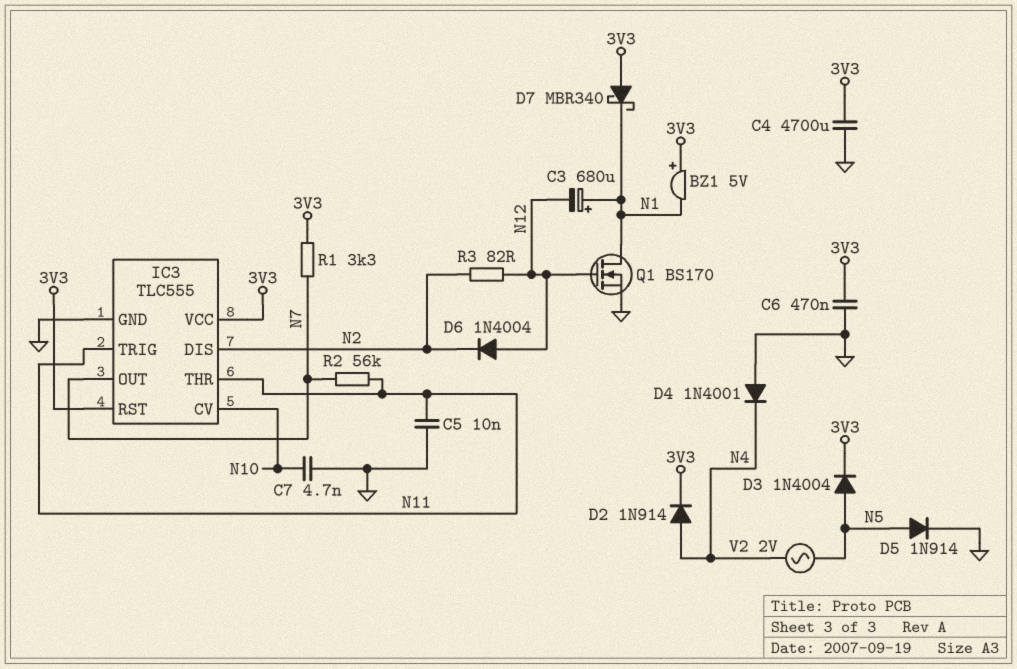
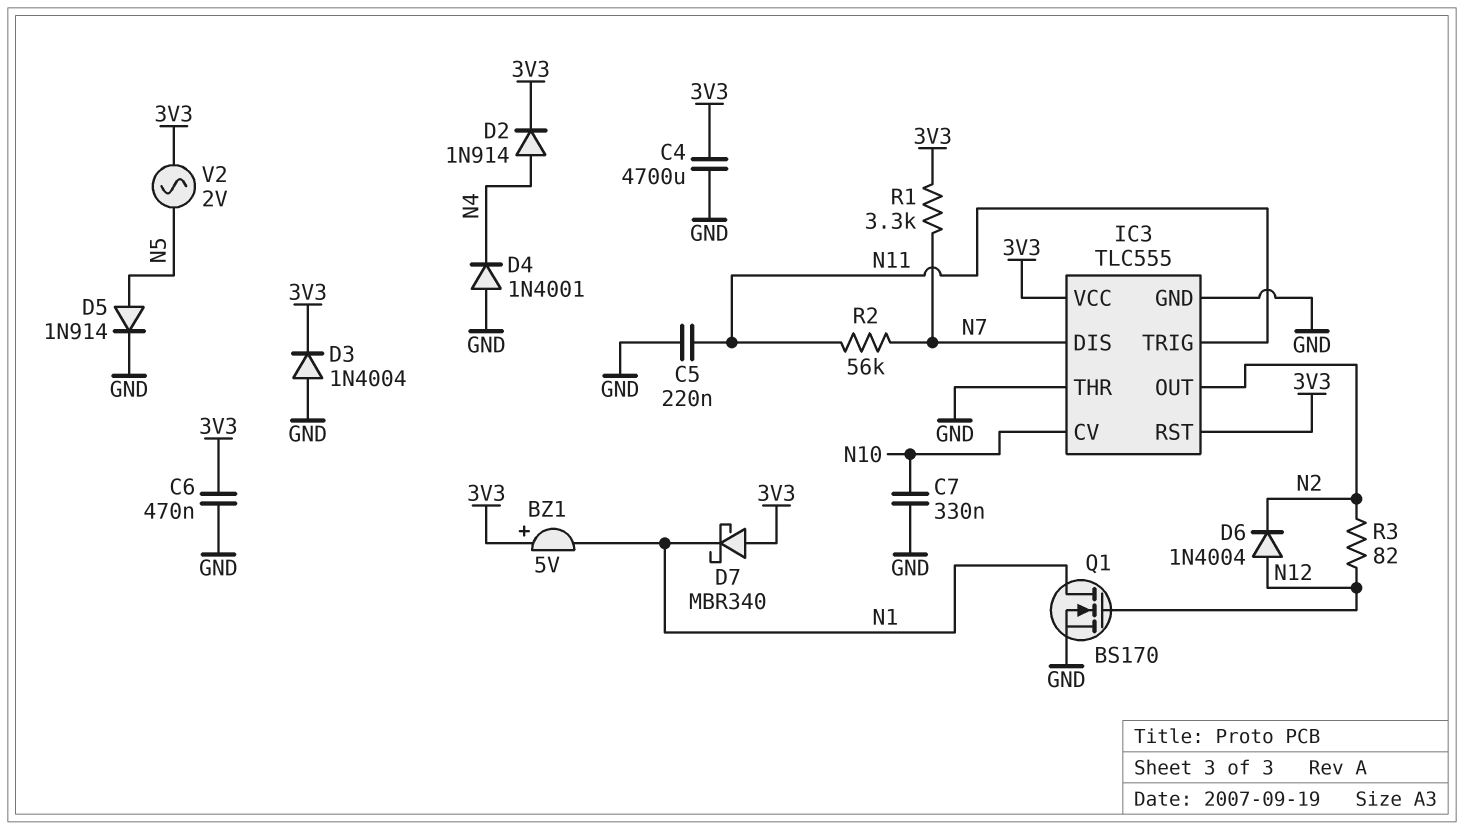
C3: 680uF (plus N1, minus N12) -> none
C5: 10nF (GND, N11) -> 220nF (GND, N11)
C7: 4.7nF (GND, N10) -> 330nF (GND, N10)
D3: diode 1N4004 (A N5, K 3V3) -> diode 1N4004 (A GND, K 3V3)
IC3 pin DIS: N2 -> N7
IC3 pin OUT: N7 -> N2
IC3 pin THR: N11 -> GND
V2: AC 2V (N4, N5) -> AC 2V (3V3, N5)

